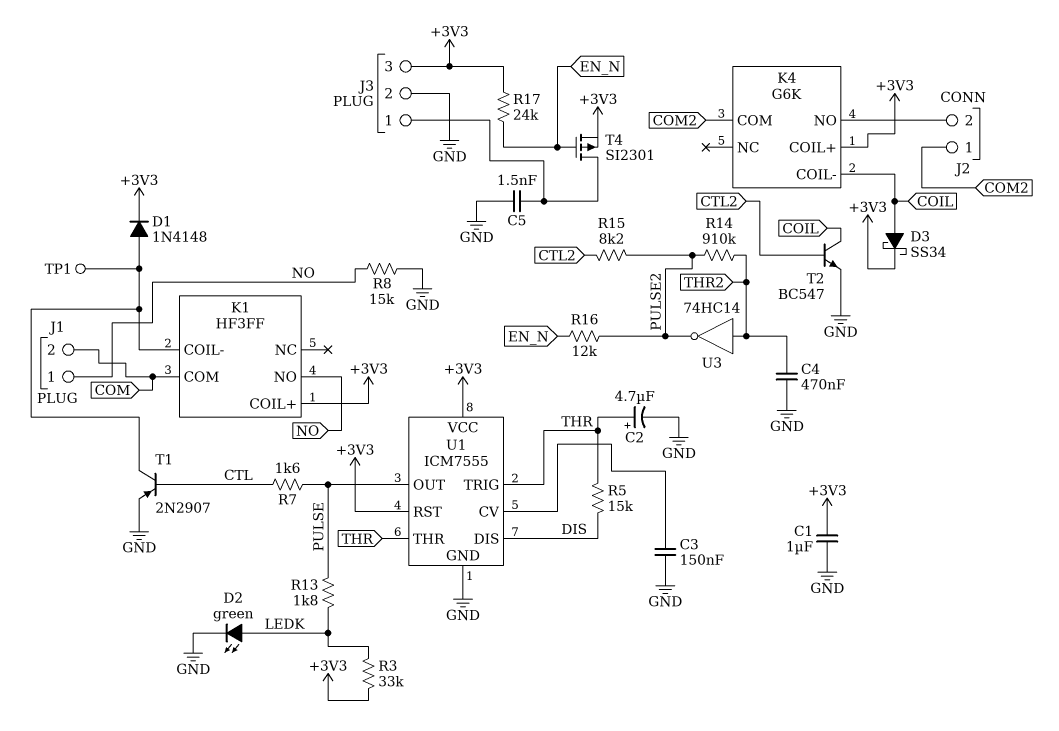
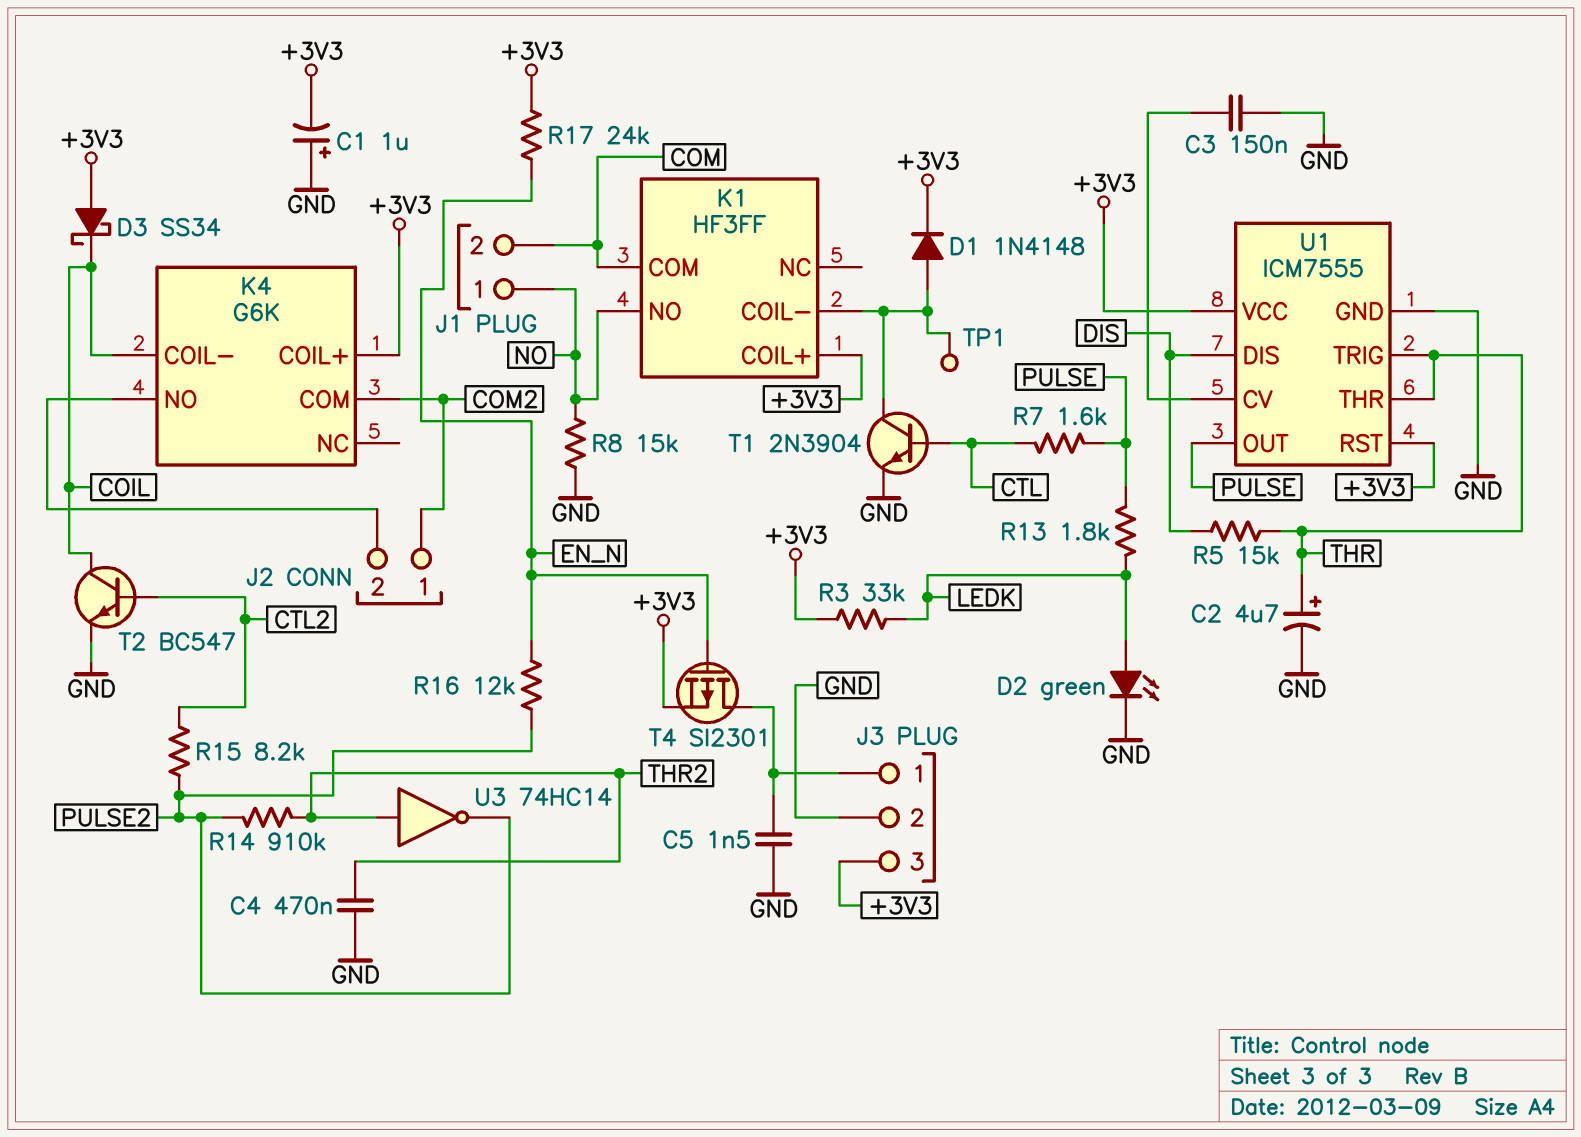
C1: 1uF (+3V3, GND) -> 1uF (plus GND, minus +3V3)
D3: schottky SS34 (A COIL, K +3V3) -> schottky SS34 (A +3V3, K COIL)
T1: PNP 2N2907 (B CTL, C K1/COIL-, E GND) -> NPN 2N3904 (B CTL, C K1/COIL-, E GND)

